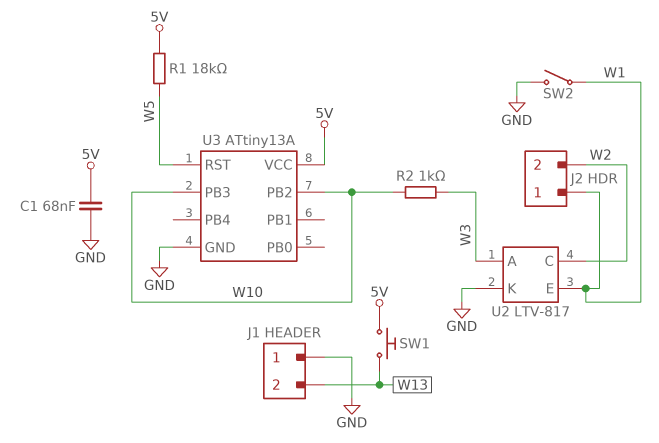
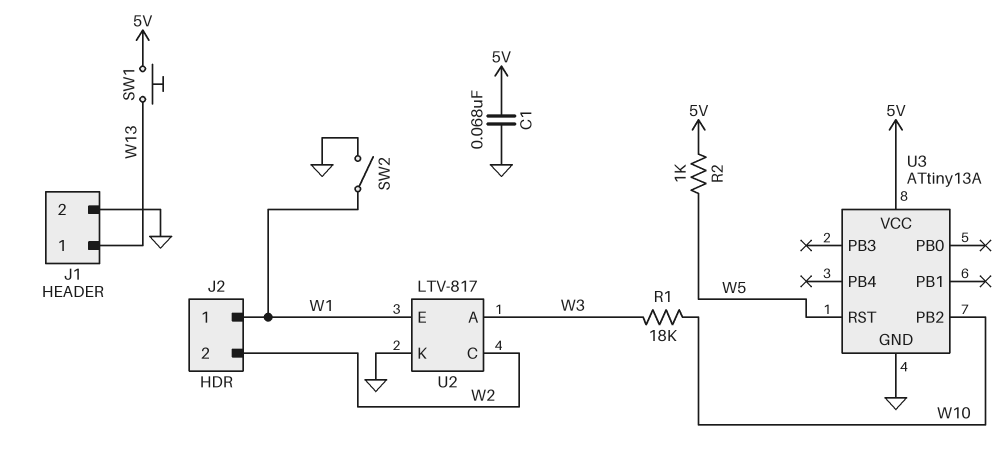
J1 pin 1: GND -> W13
J1 pin 2: W13 -> GND
R1: 18k (5V, W5) -> 18k (W3, W10)
R2: 1k (W3, W10) -> 1k (5V, W5)
U3 pin PB3: W10 -> none

